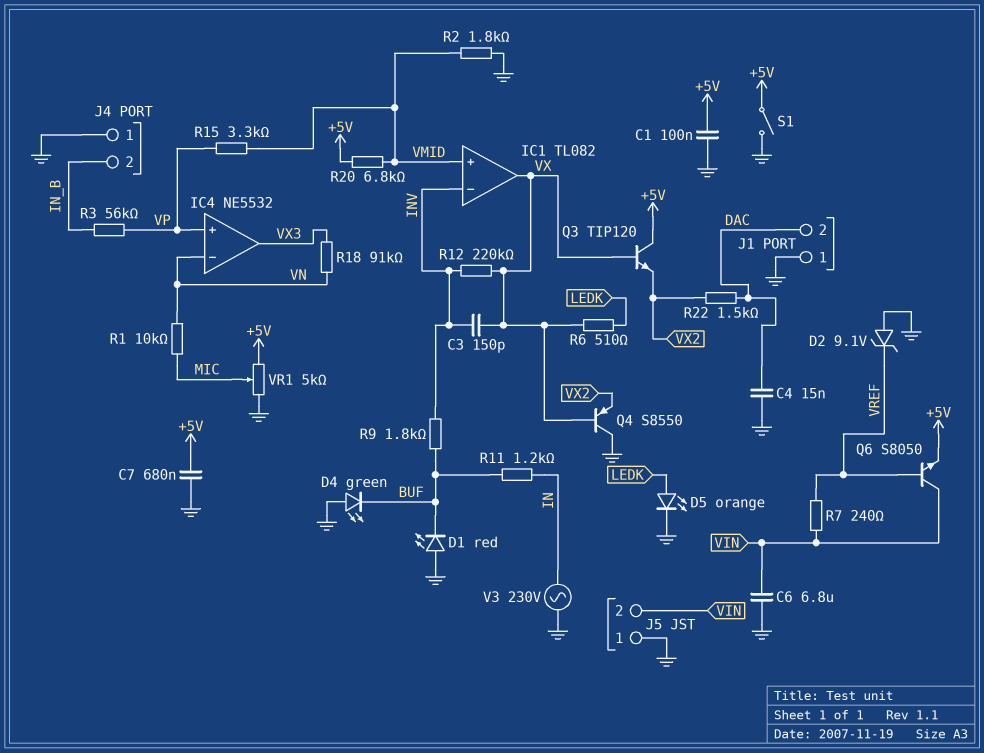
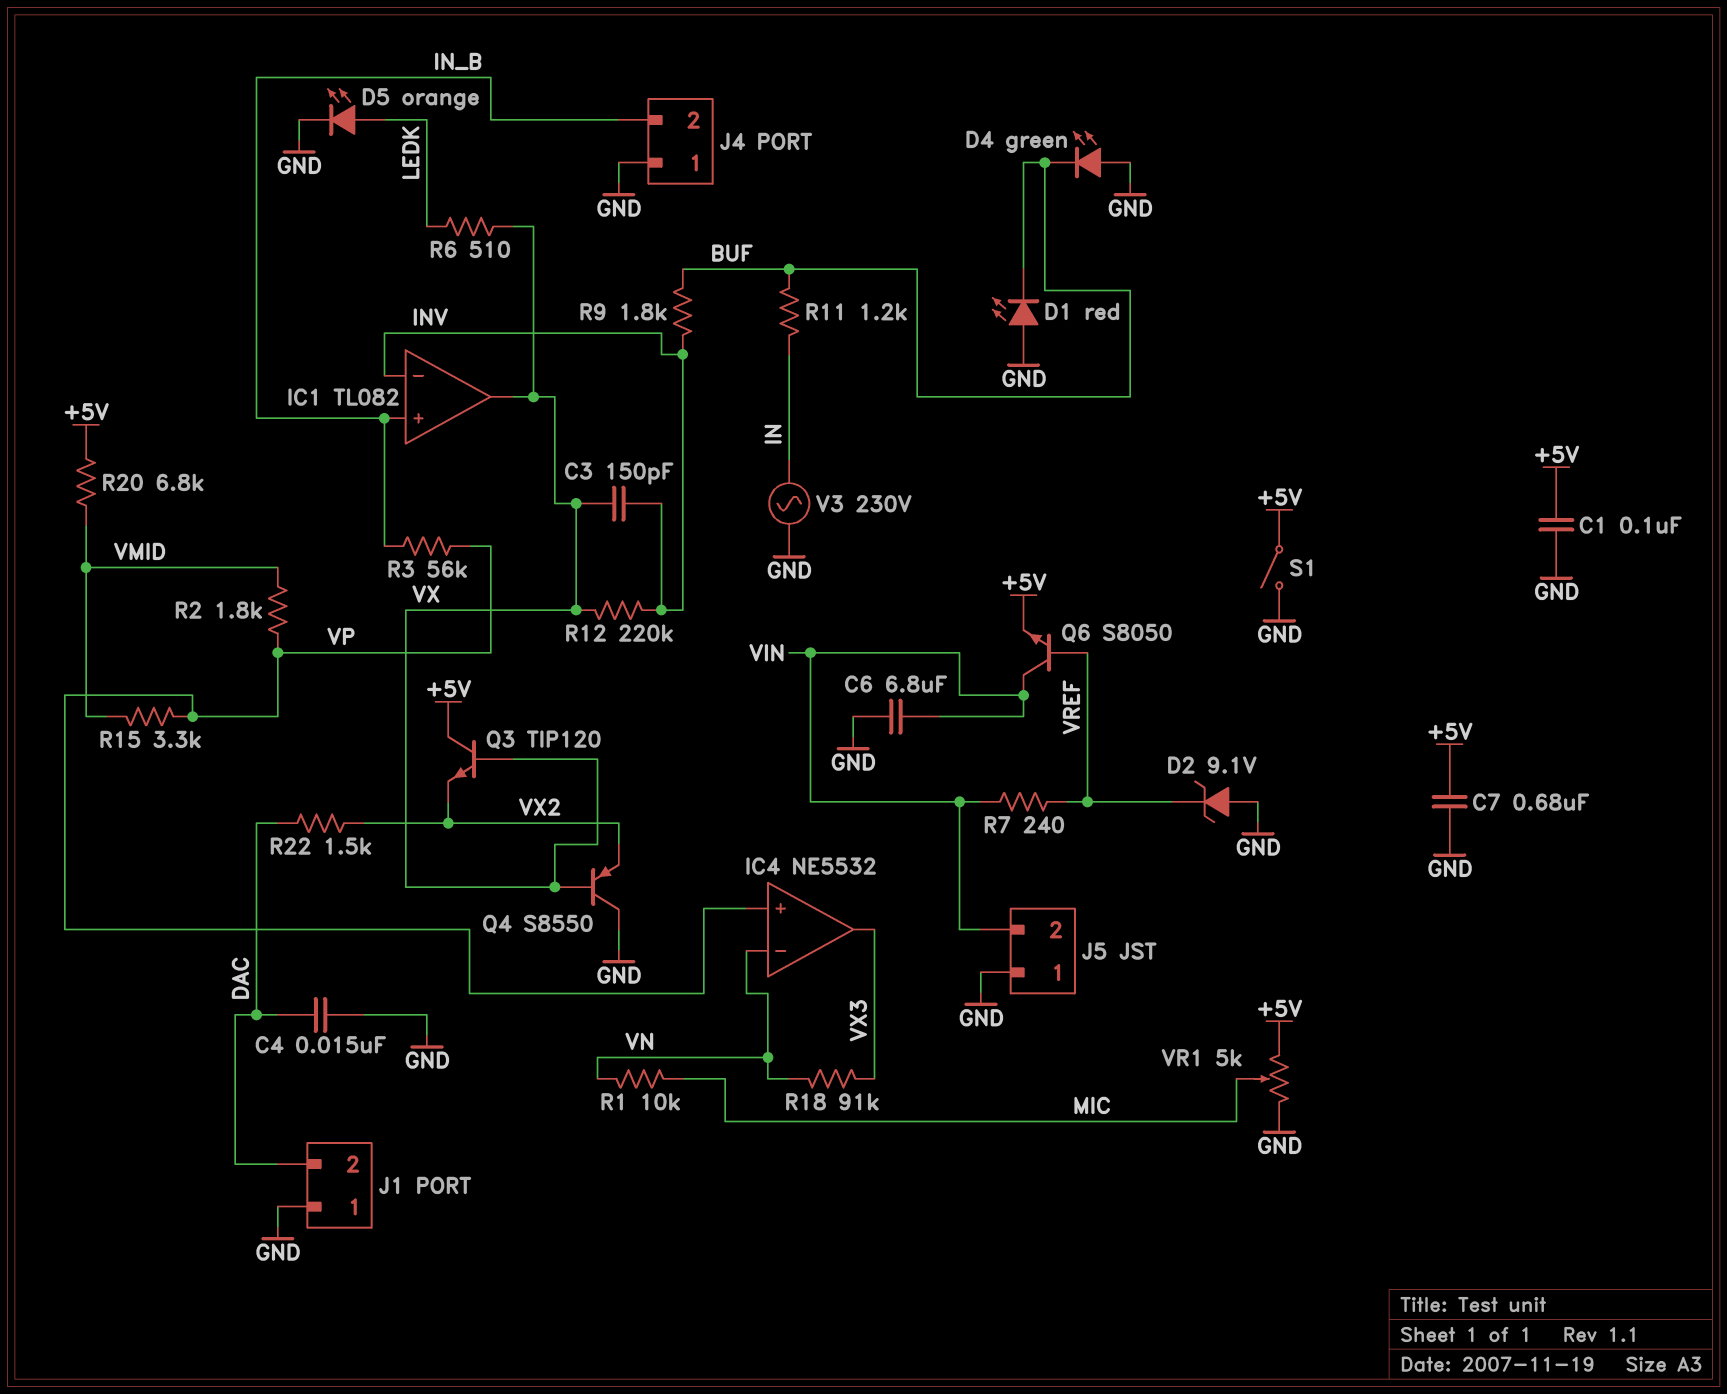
IC1 pin in+: VMID -> IN_B
R2: 1.8k (GND, VMID) -> 1.8k (VMID, VP)

